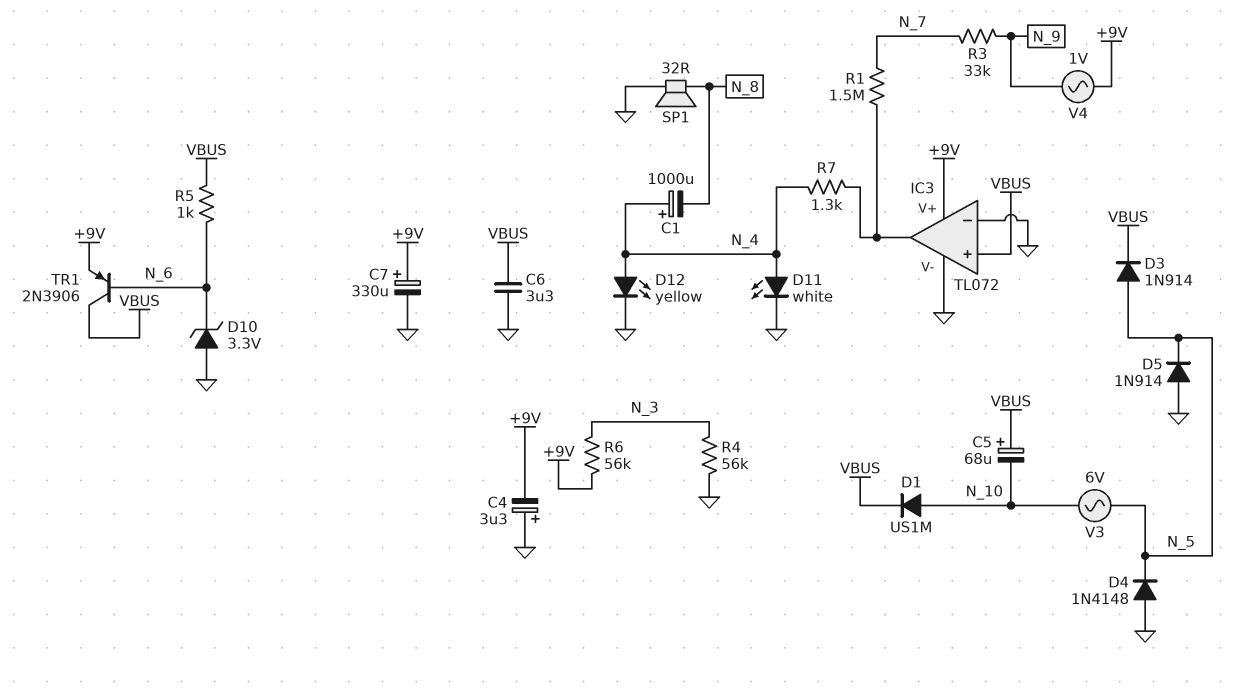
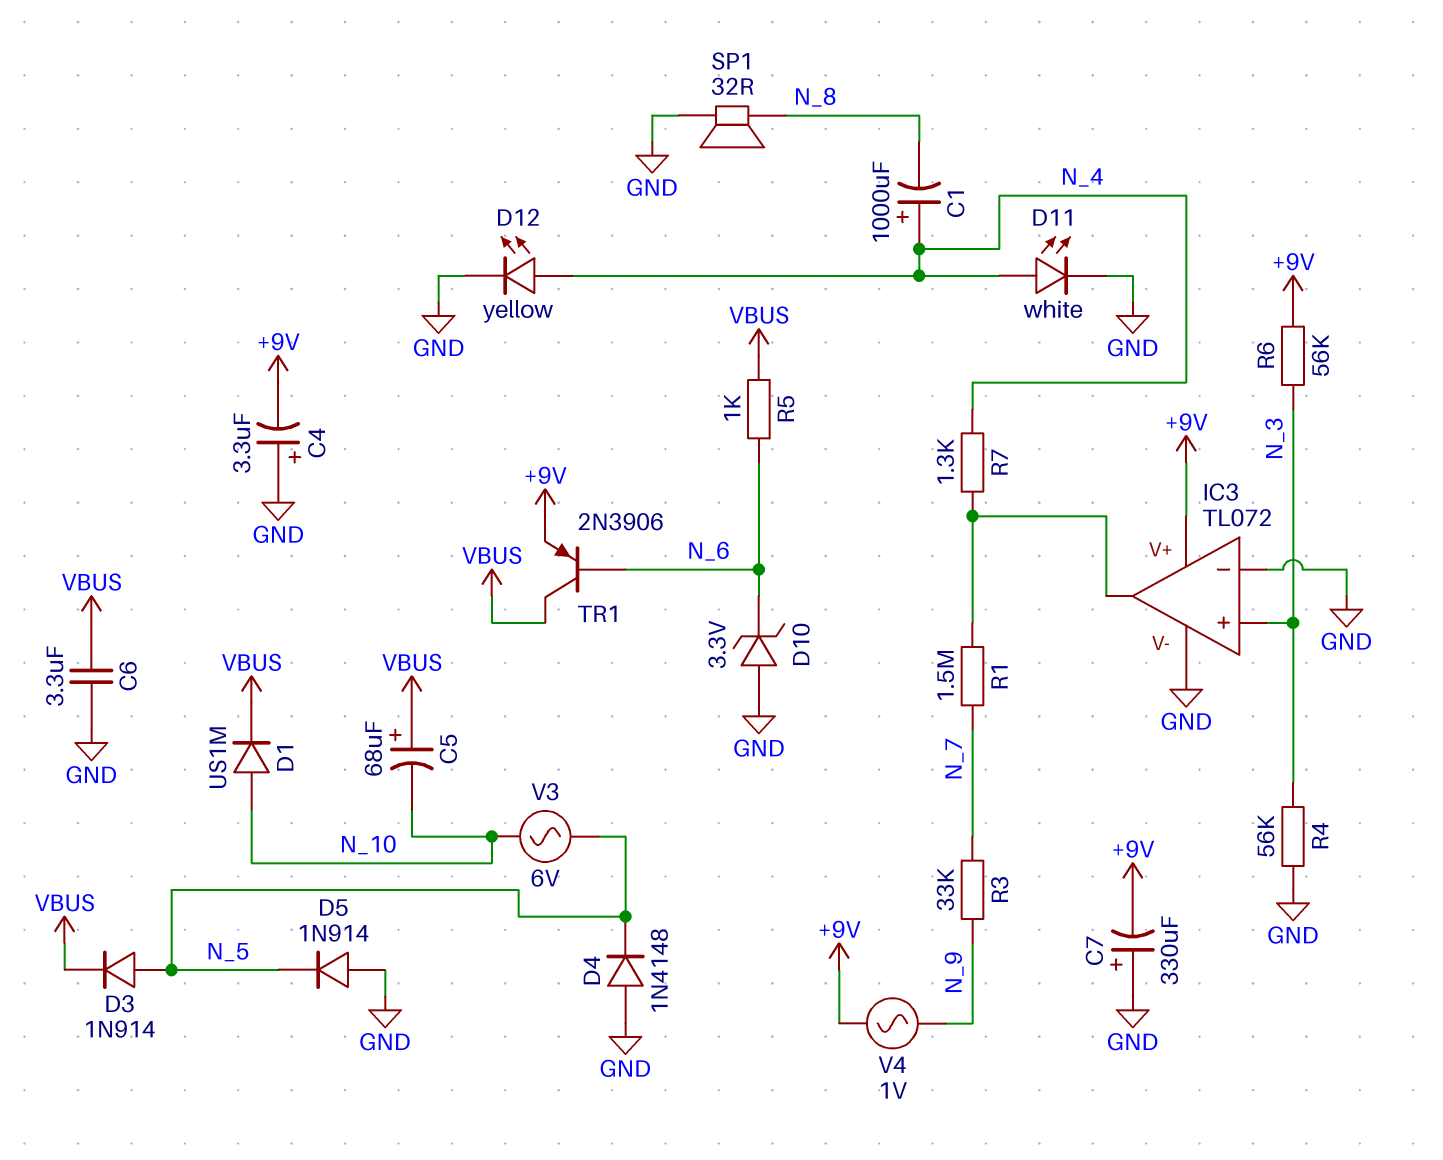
C7: 330uF (plus +9V, minus GND) -> 330uF (plus GND, minus +9V)
IC3 pin in+: VBUS -> N_3

